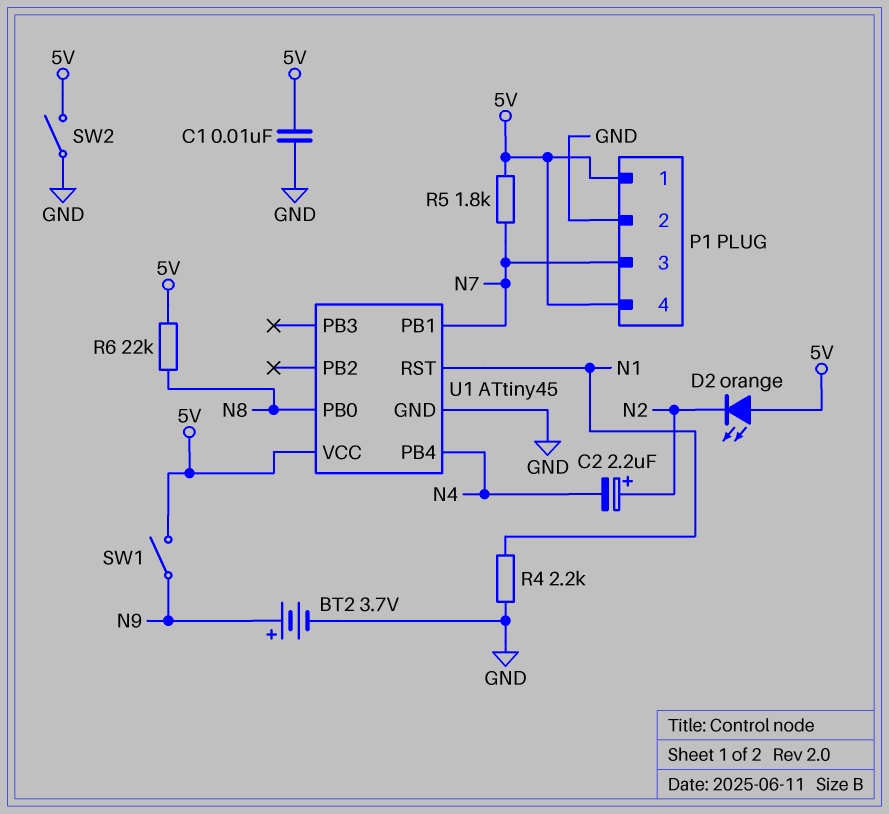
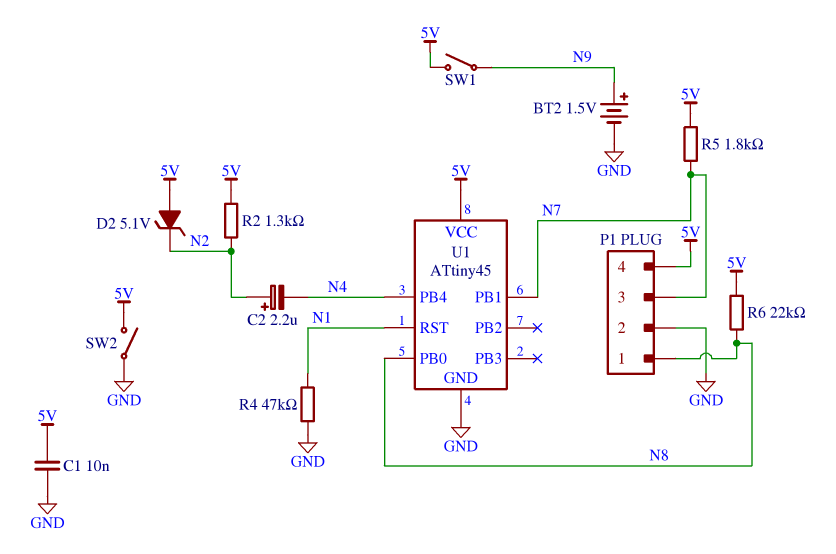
BT2: 3.7V (plus N9, minus GND) -> 1.5V (plus N9, minus GND)
D2: LED orange (A 5V, K N2) -> zener 5.1V (A 5V, K N2)
P1 pin 1: 5V -> N8
R2: none -> 1.3k (5V, N2)
R4: 2.2k (GND, N1) -> 47k (GND, N1)

